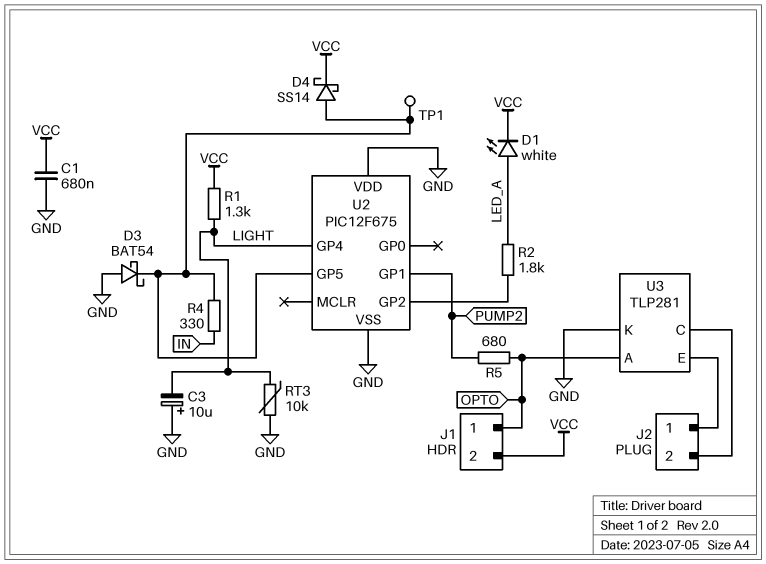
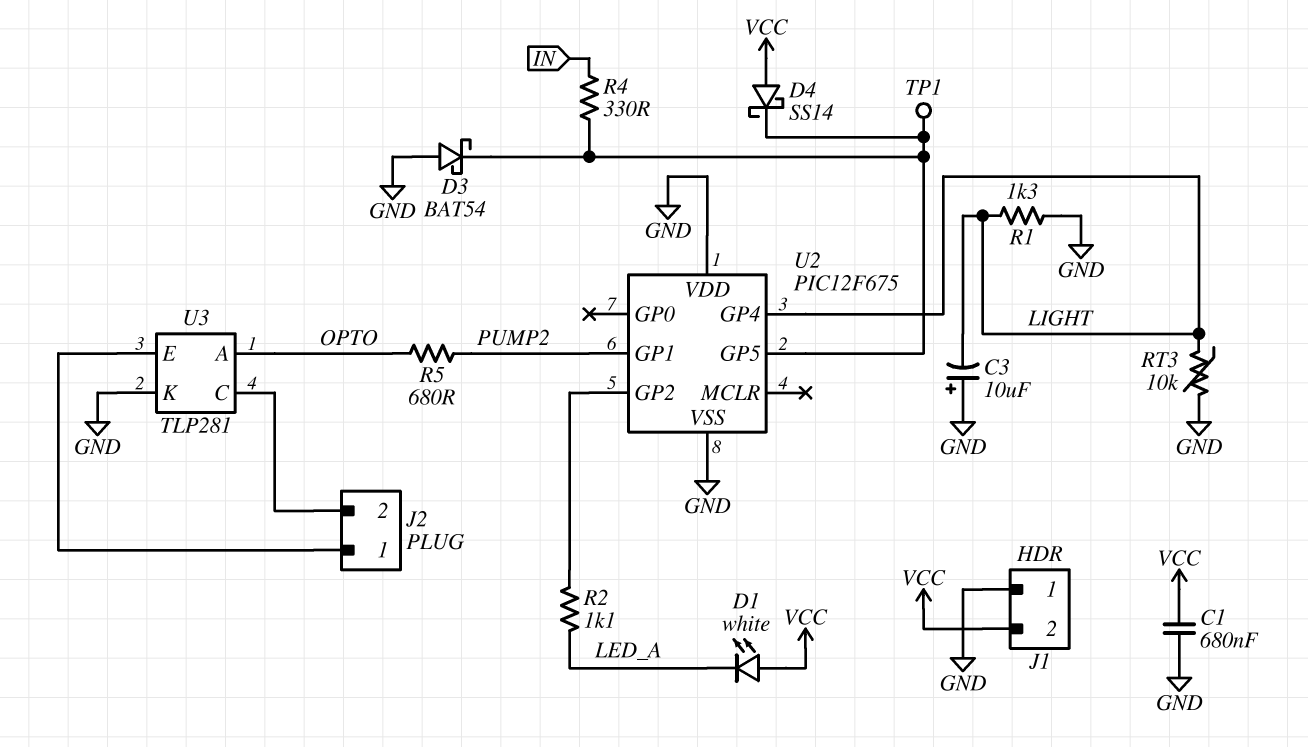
D1: LED white (A LED_A, K VCC) -> LED white (A VCC, K LED_A)
D4: schottky SS14 (A U2/GP5, K VCC) -> schottky SS14 (A VCC, K U2/GP5)
J1 pin 1: OPTO -> GND
R1: 1.3k (LIGHT, VCC) -> 1.3k (GND, LIGHT)
R2: 1.8k (LED_A, U2/GP2) -> 1.1k (LED_A, U2/GP2)

